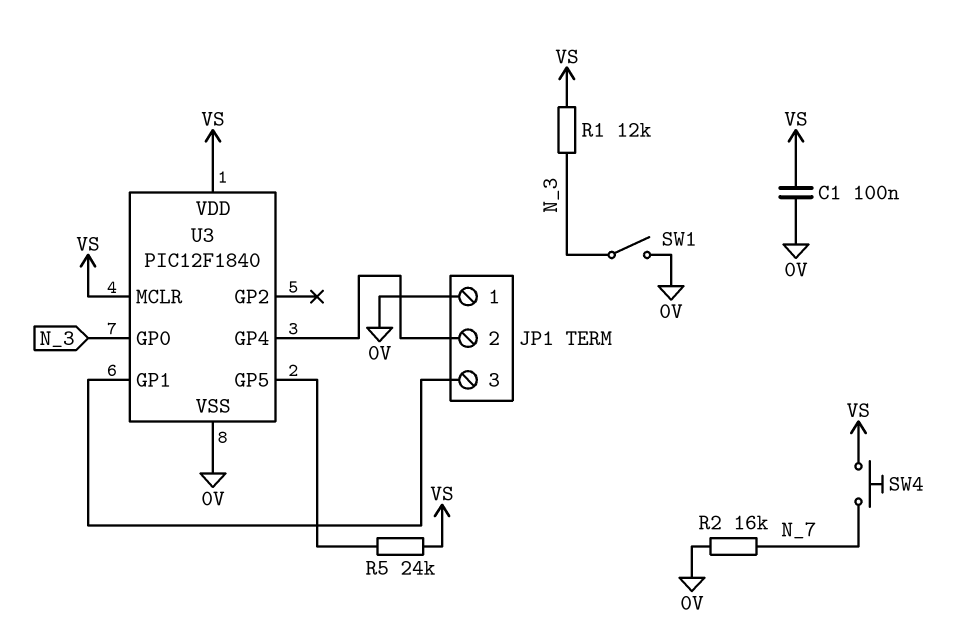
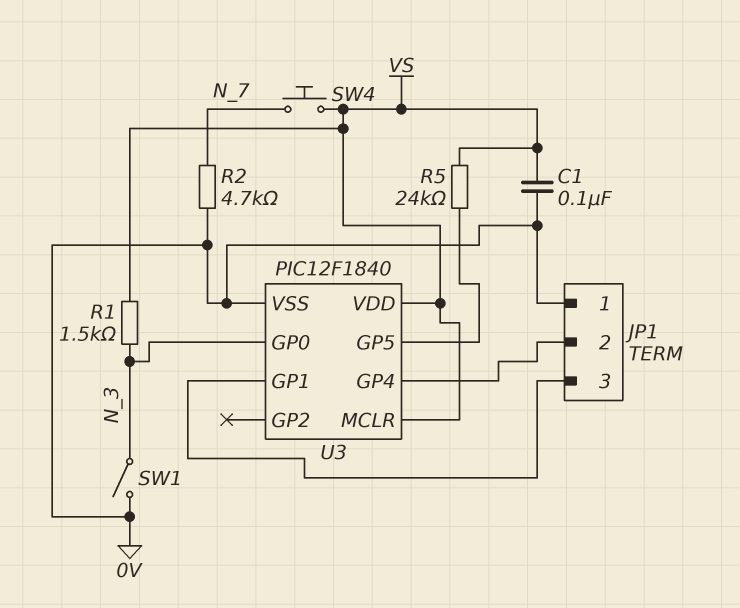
R1: 12k (N_3, VS) -> 1.5k (N_3, VS)
R2: 16k (0V, N_7) -> 4.7k (0V, N_7)

